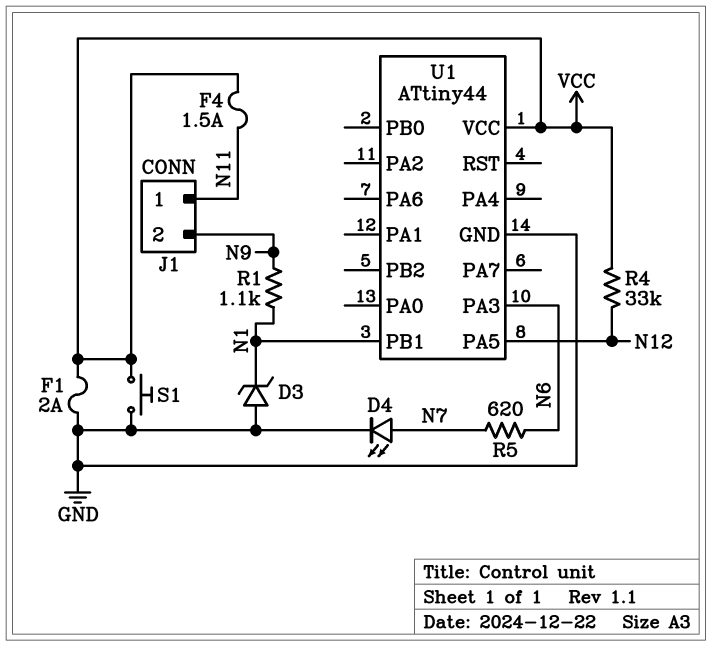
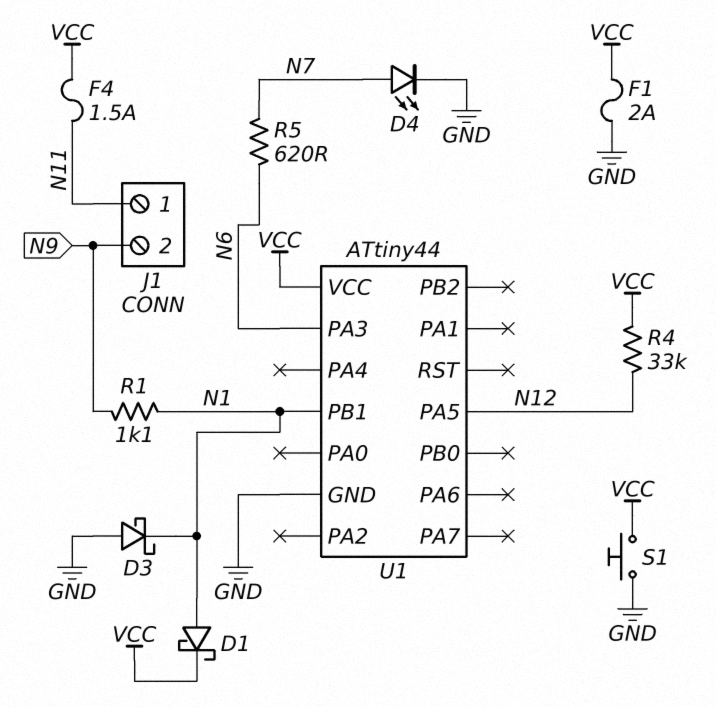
D1: none -> schottky (A N1, K VCC)
D3: zener (A GND, K N1) -> schottky (A GND, K N1)

